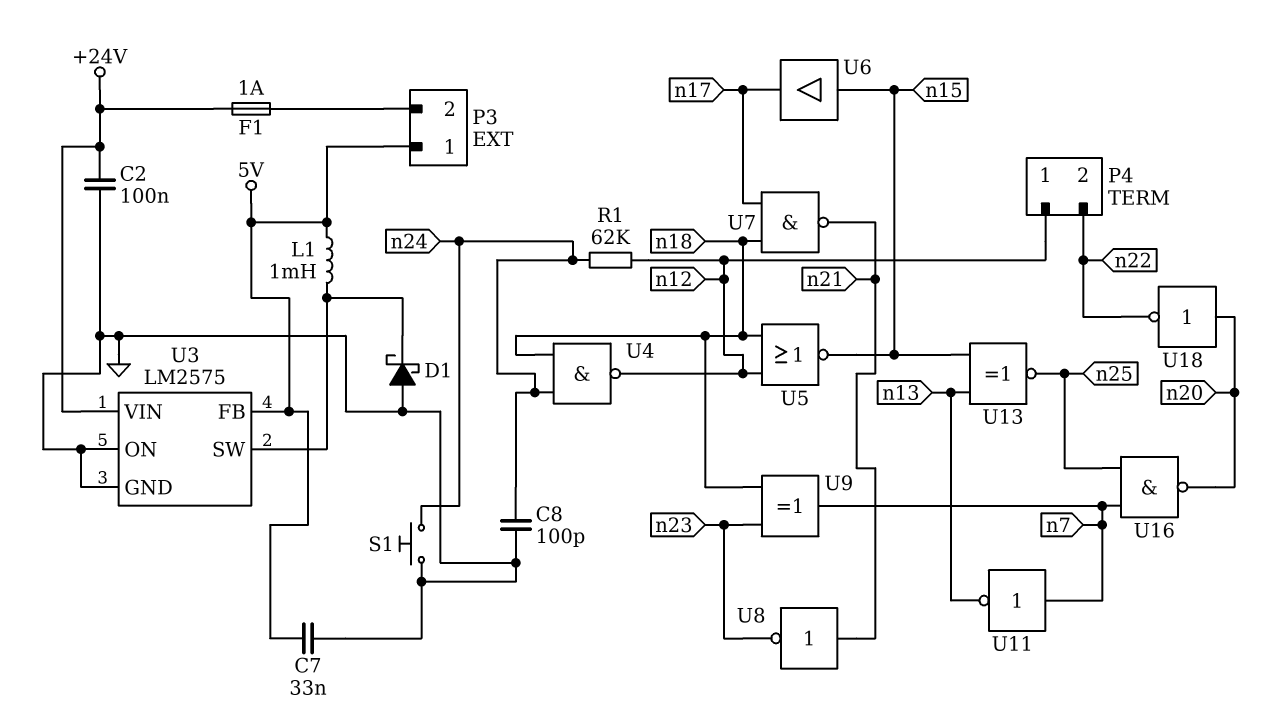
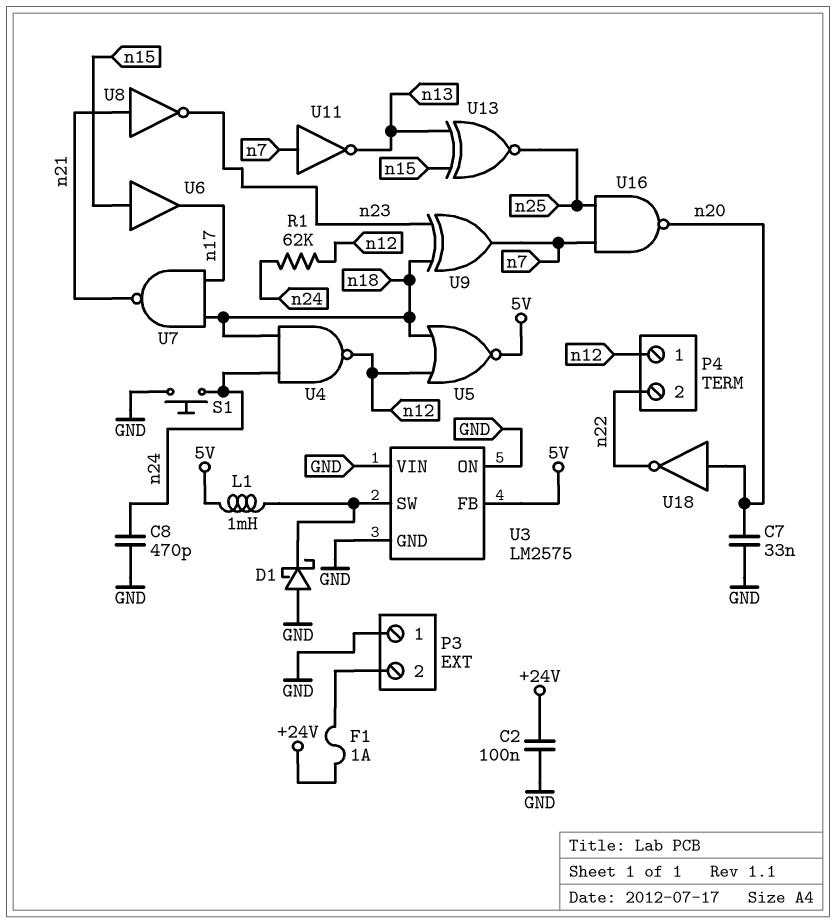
C7: 33nF (5V, GND) -> 33nF (GND, n20)
C8: 100pF (GND, n24) -> 470pF (GND, n24)
P3 pin 1: 5V -> GND
U3 pin VIN: +24V -> GND
U5: NOR (in n12, in n18, out n15) -> NOR (in n12, in n18, out 5V)

